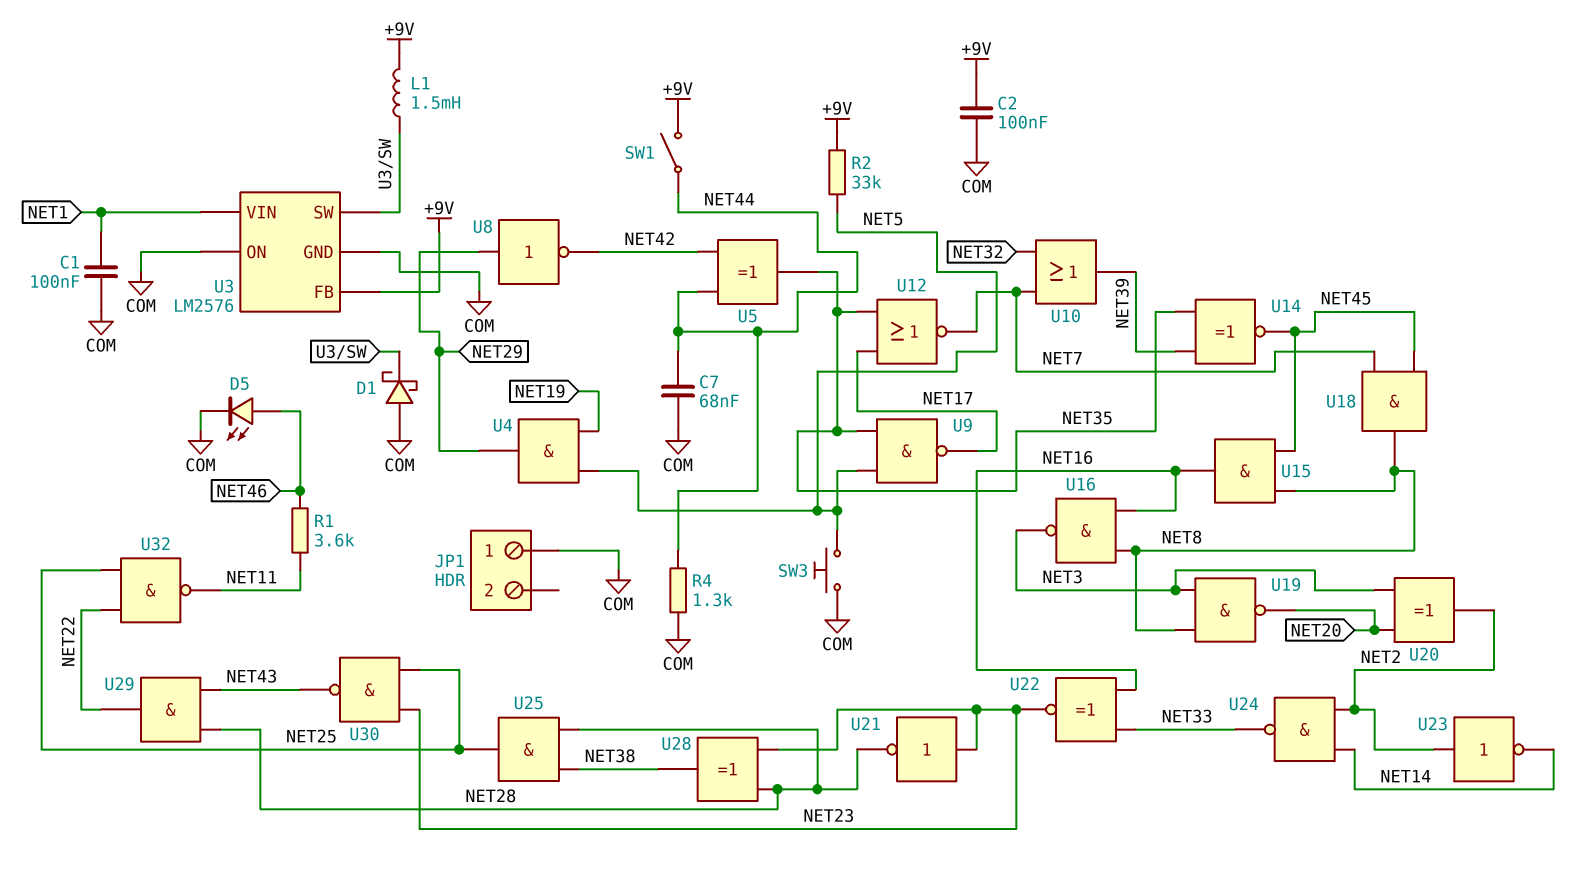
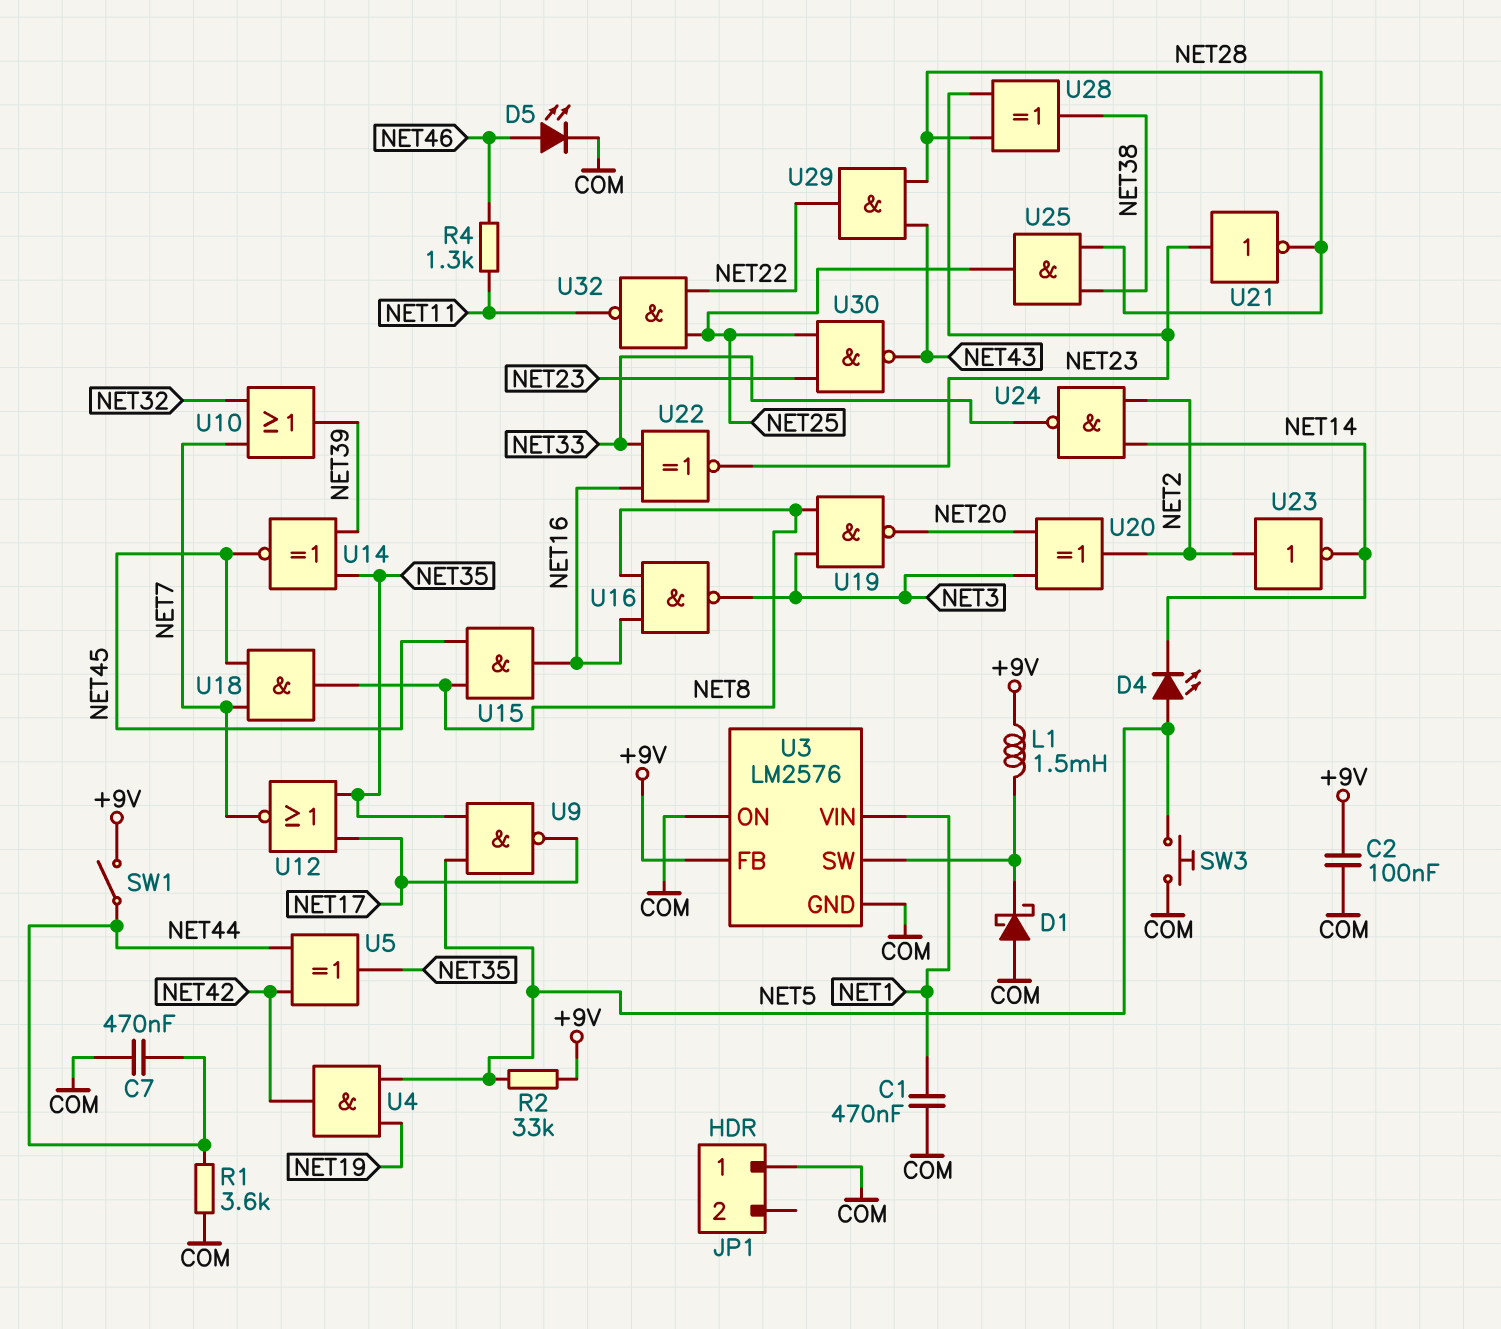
C1: 100nF (COM, NET1) -> 470nF (COM, NET1)
C7: 68nF (COM, NET44) -> 470nF (COM, NET44)
D4: none -> LED (A NET5, K NET14)
R1: 3.6k (NET11, NET46) -> 3.6k (COM, NET44)
R4: 1.3k (COM, NET44) -> 1.3k (NET11, NET46)
U4: AND (in NET5, in NET19, out NET29) -> AND (in NET5, in NET19, out NET42)
U8: NOT (in NET29, out NET42) -> none

